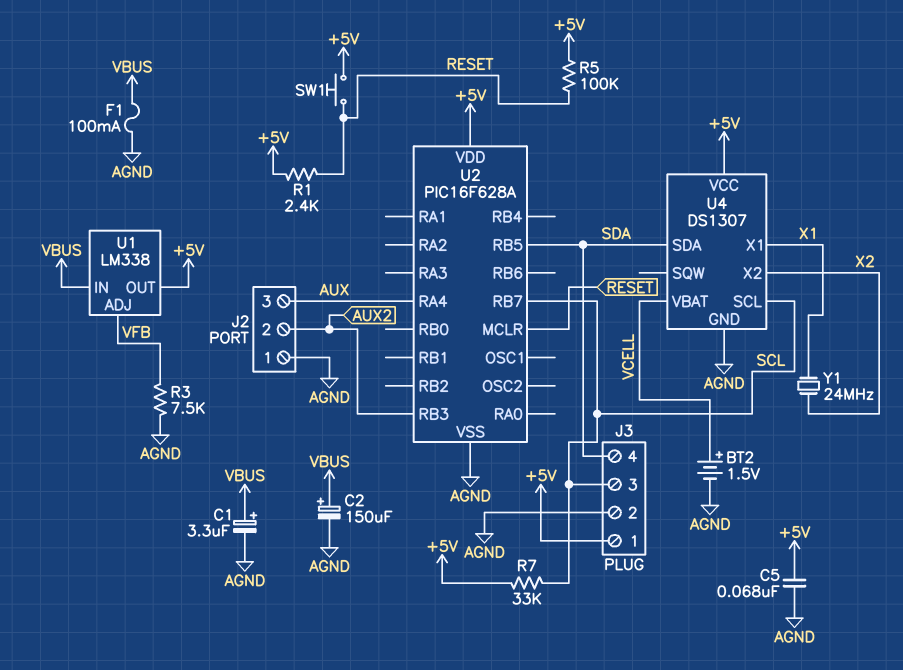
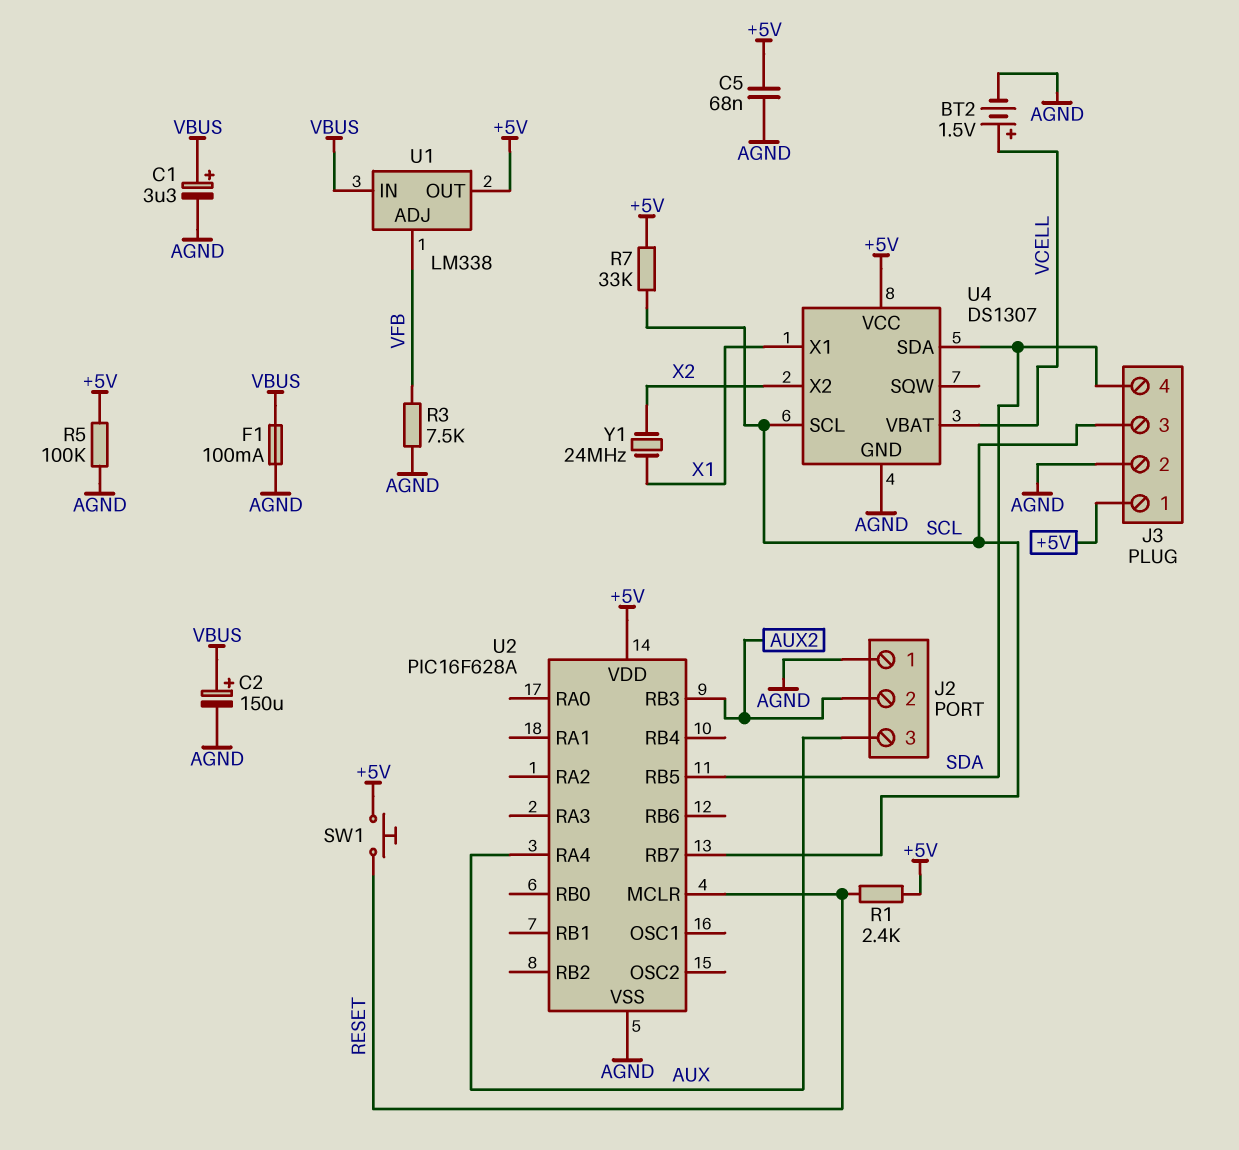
R5: 100k (+5V, RESET) -> 100k (+5V, AGND)

